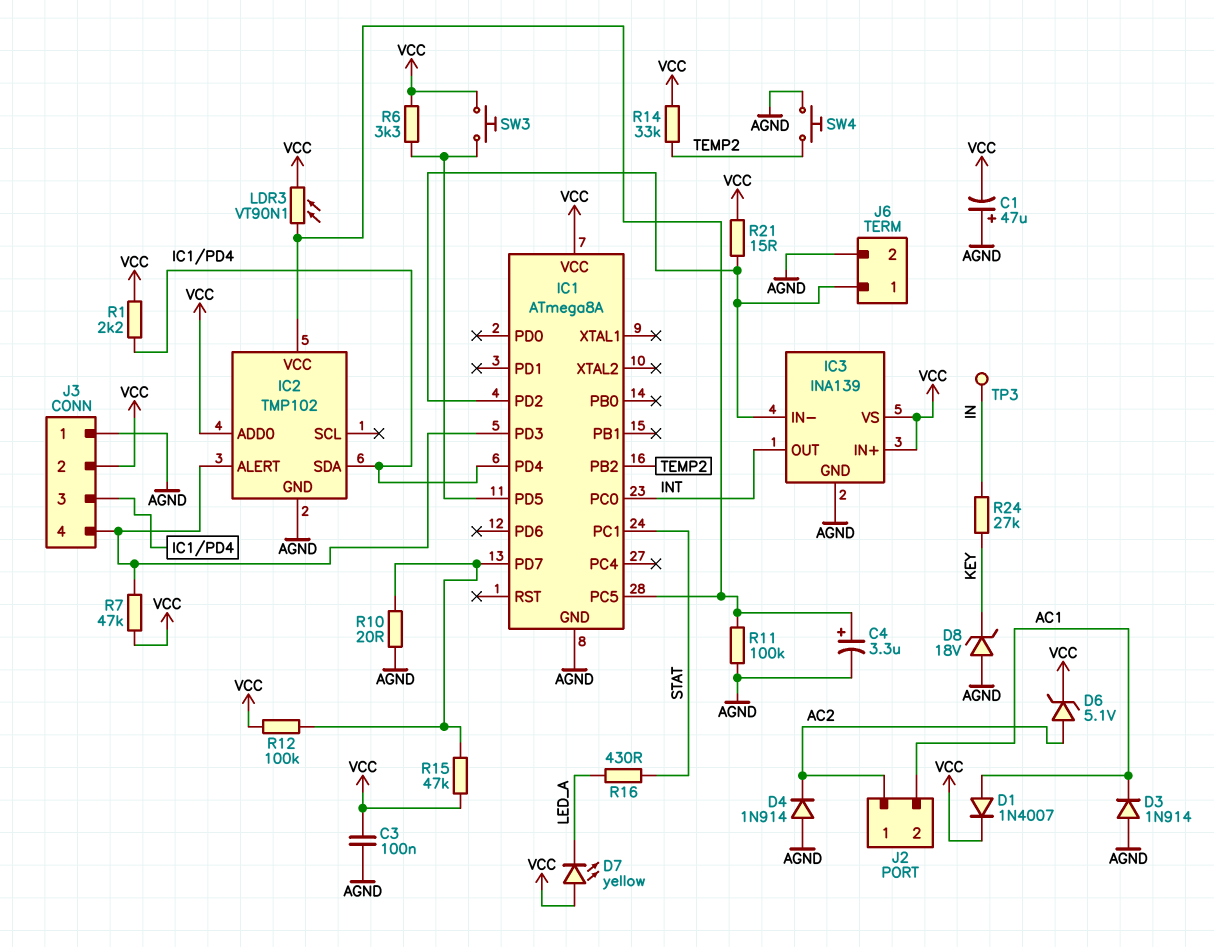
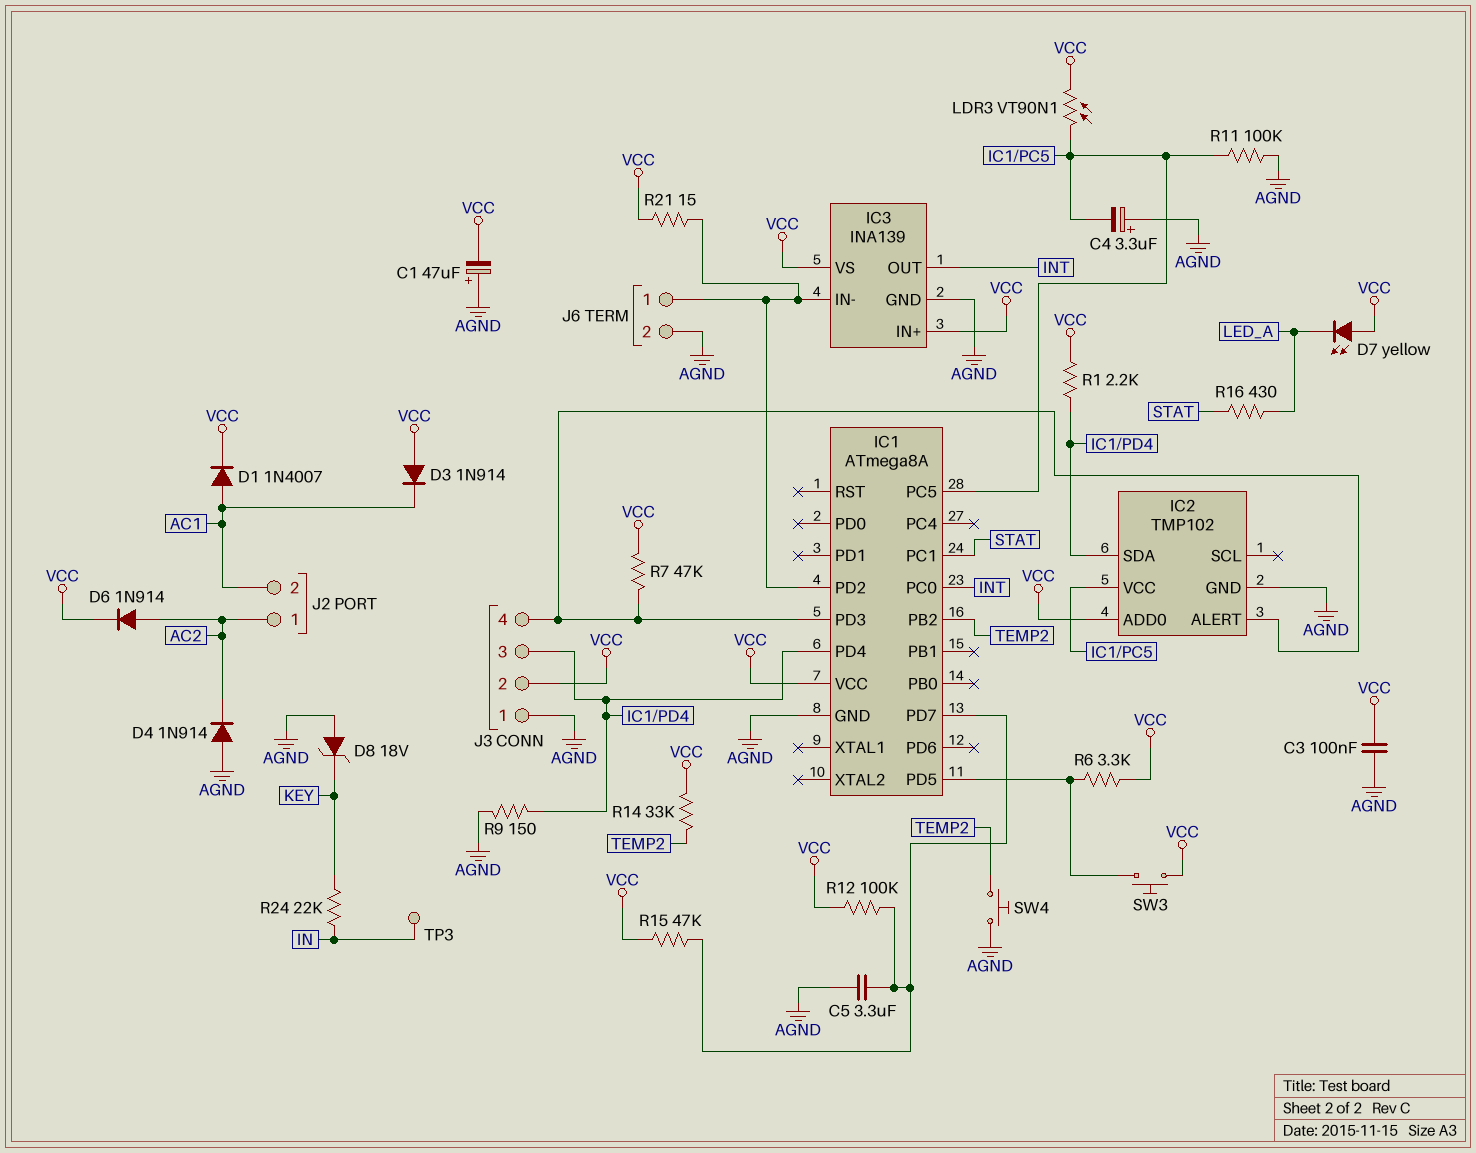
C4: 3.3uF (plus IC1/PC5, minus AGND) -> 3.3uF (plus AGND, minus IC1/PC5)
C5: none -> 3.3uF (AGND, IC1/PD7)
D3: diode 1N914 (A AGND, K AC1) -> diode 1N914 (A VCC, K AC1)
D6: zener 5.1V (A AC2, K VCC) -> diode 1N914 (A AC2, K VCC)
R9: none -> 150 (AGND, IC1/PD4)
R10: 20 (AGND, IC1/PD7) -> none
R24: 27k (IN, KEY) -> 22k (IN, KEY)

